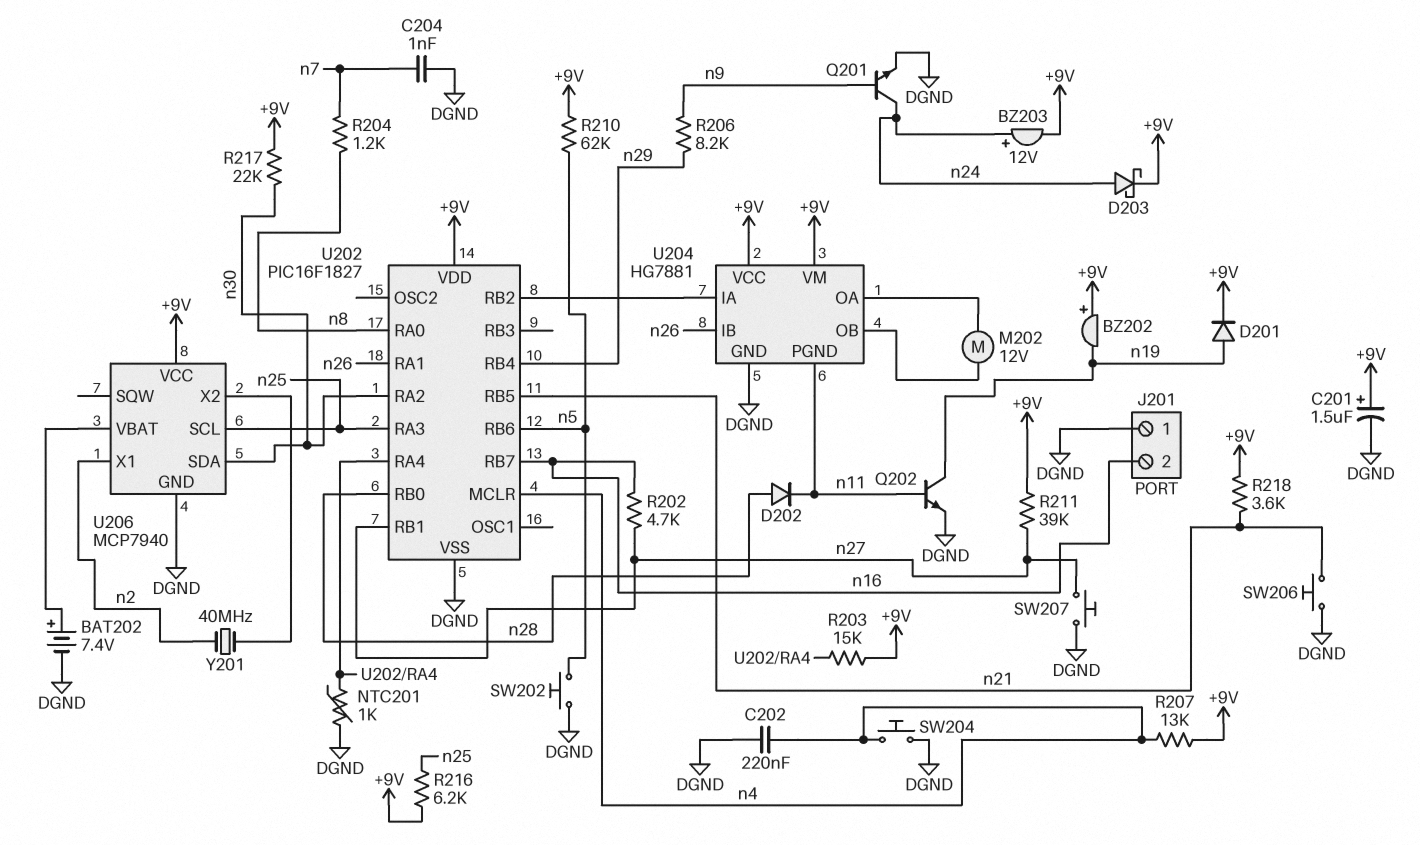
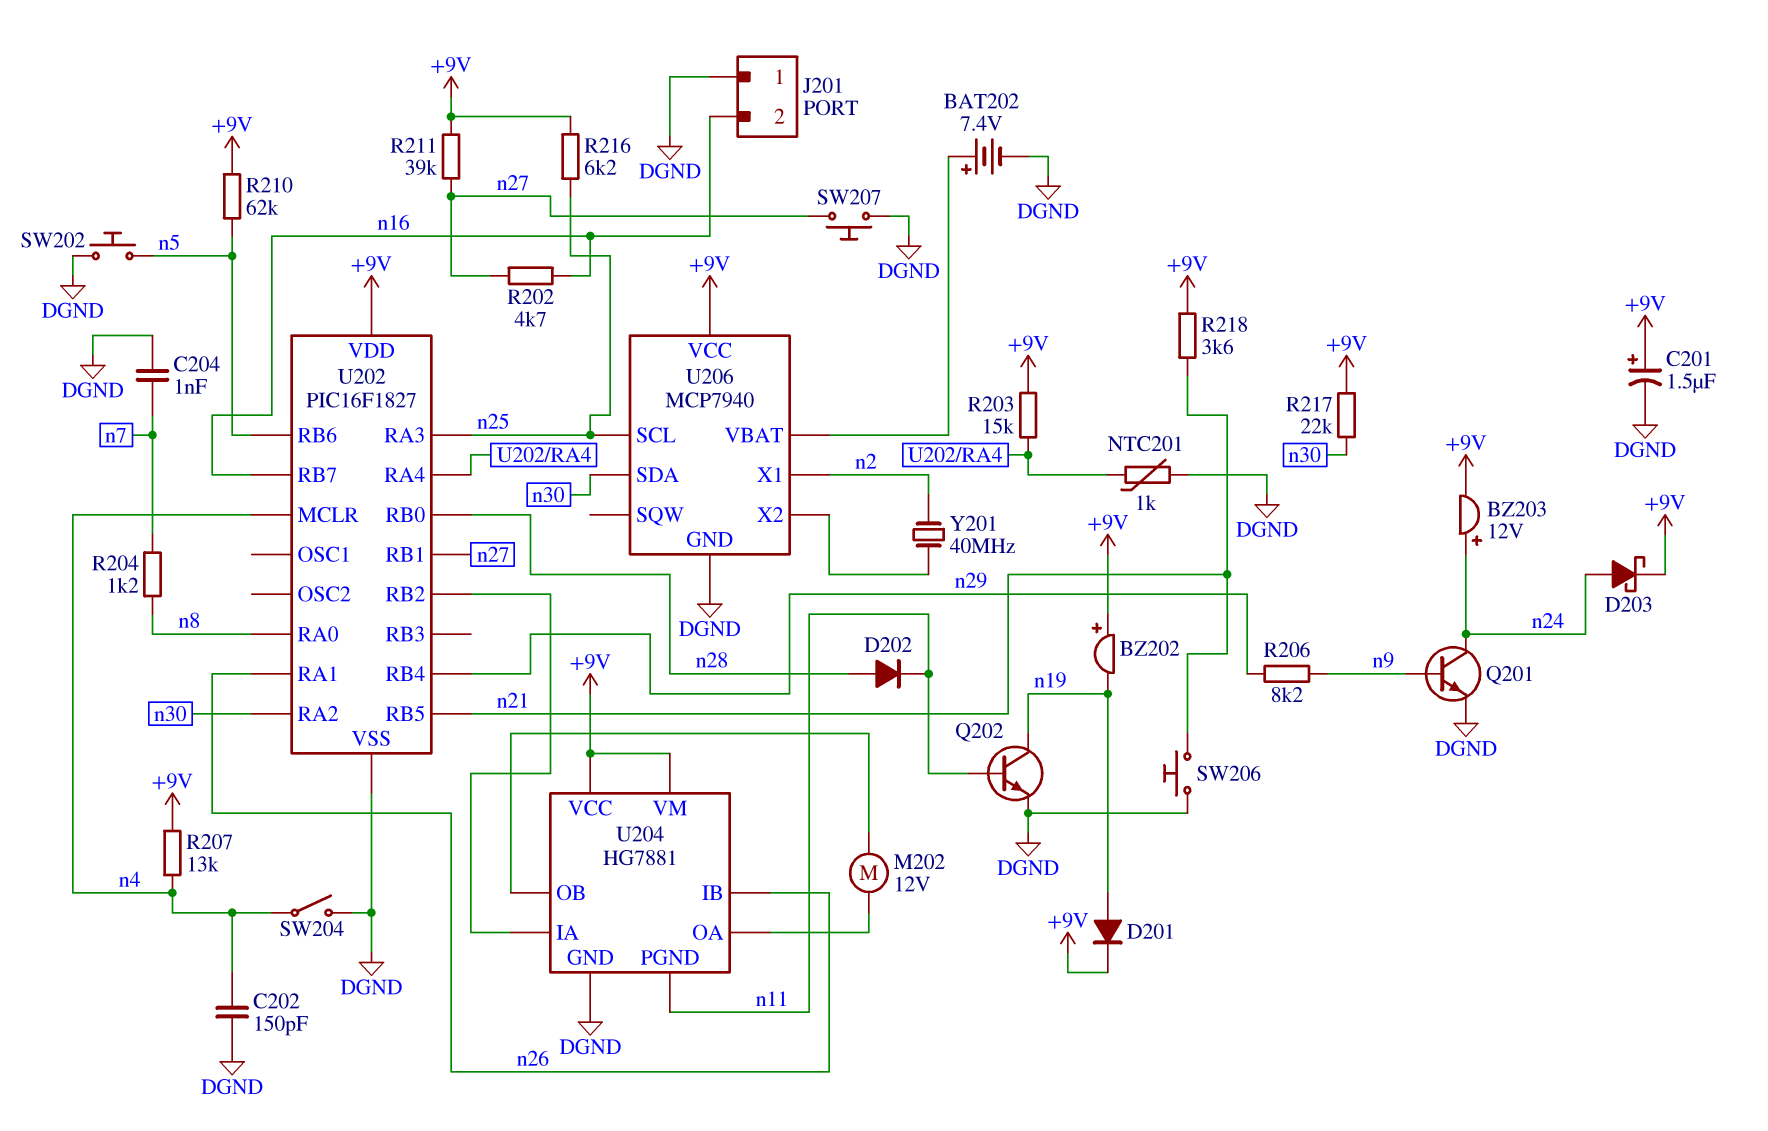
C202: 220nF (DGND, n4) -> 150pF (DGND, n4)
SW204: button (DGND, n4) -> switch (DGND, n4)

